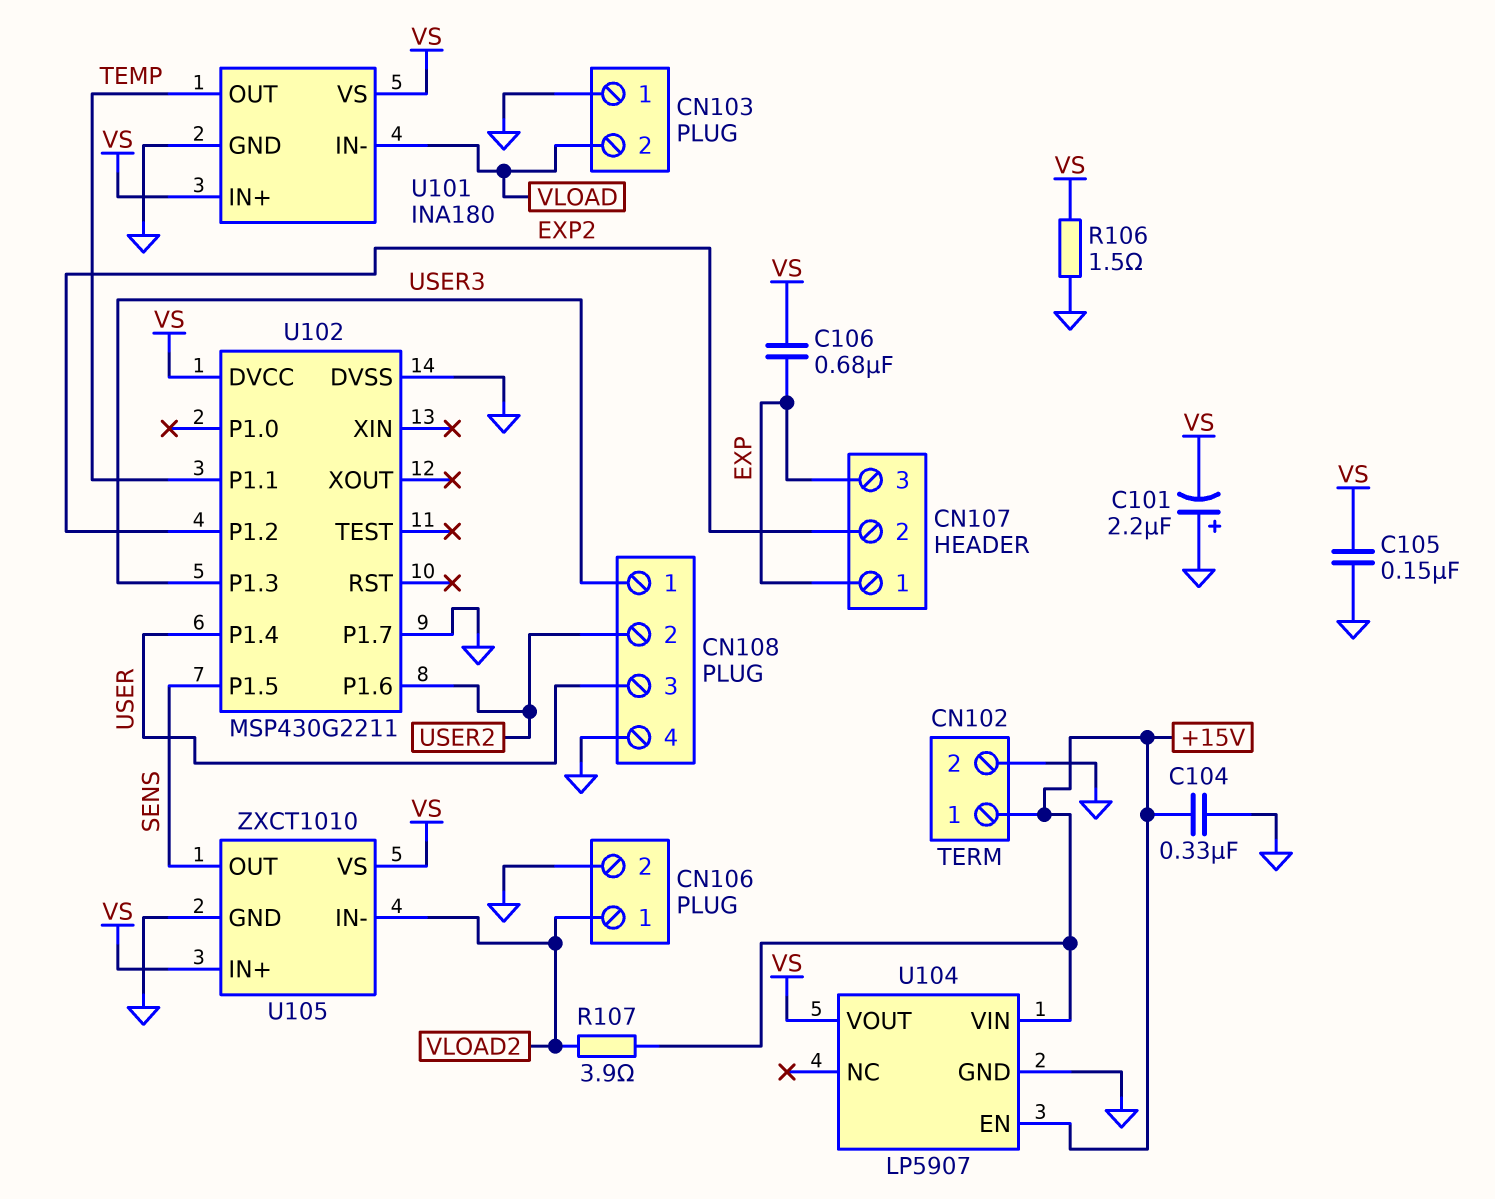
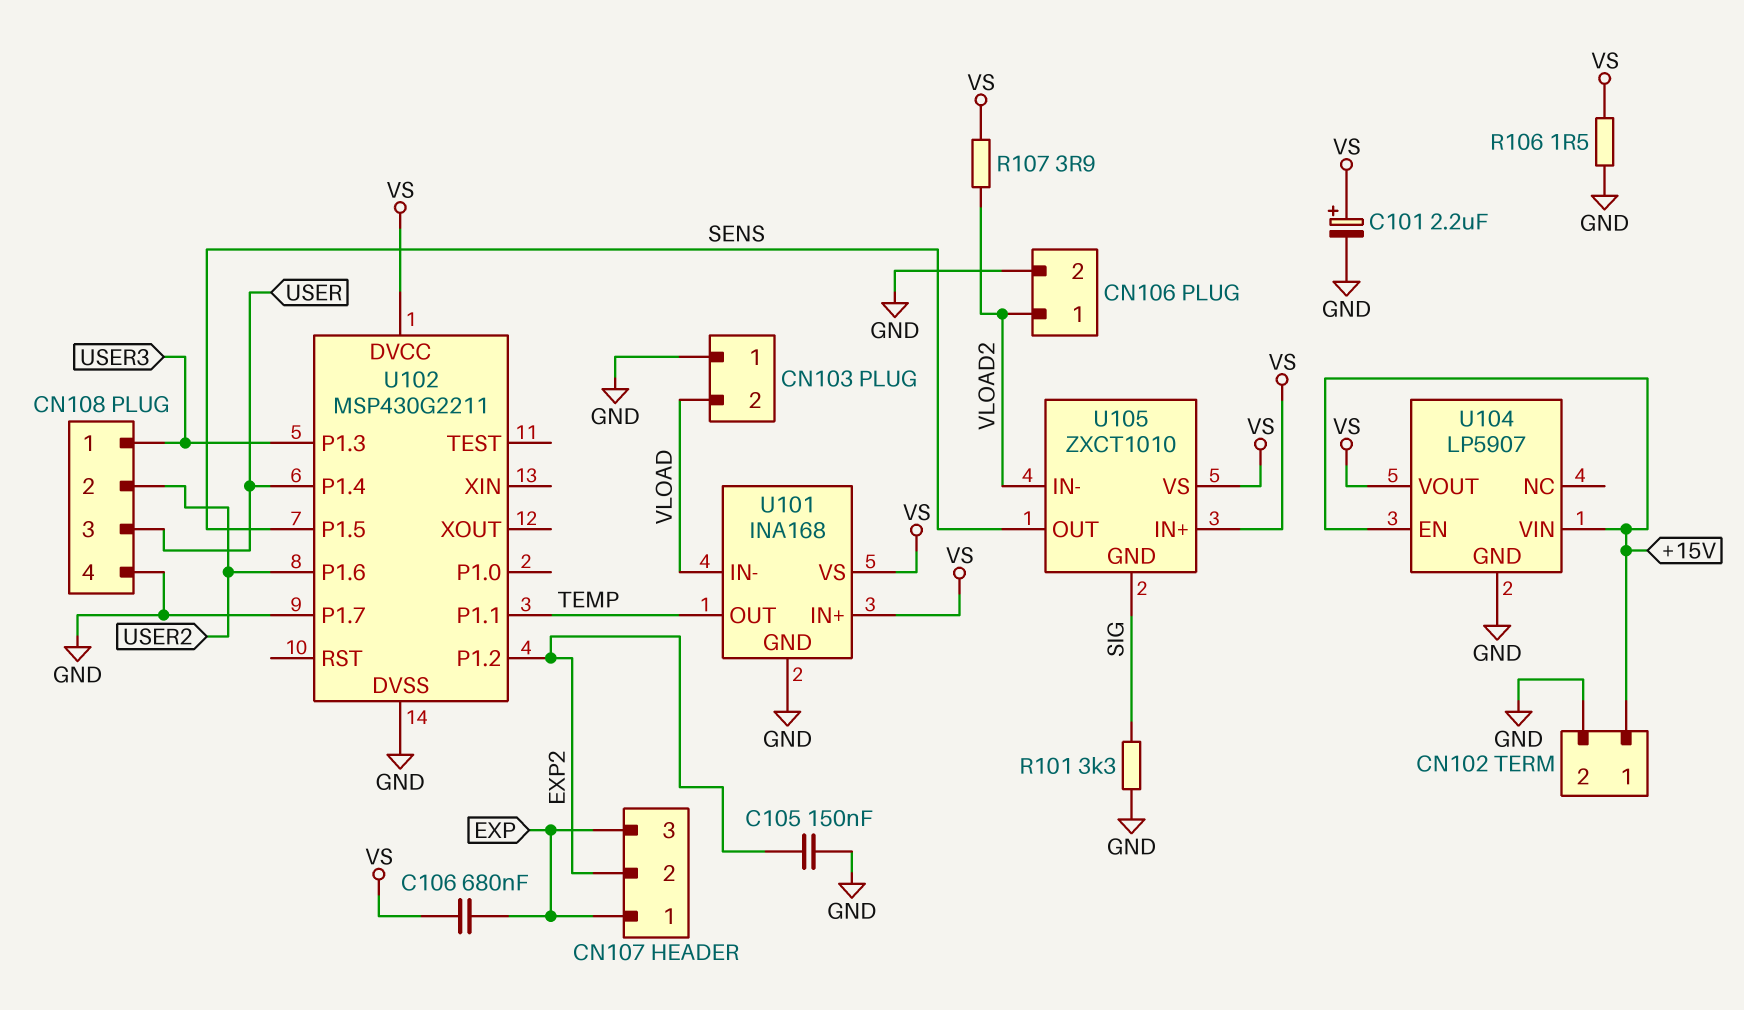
C101: 2.2uF (plus GND, minus VS) -> 2.2uF (plus VS, minus GND)
C104: 330nF (+15V, GND) -> none
C105: 150nF (GND, VS) -> 150nF (EXP2, GND)
R101: none -> 3.3k (GND, SIG)
R107: 3.9 (+15V, VLOAD2) -> 3.9 (VLOAD2, VS)
U101: INA180 -> INA168
U105 pin GND: GND -> SIG

